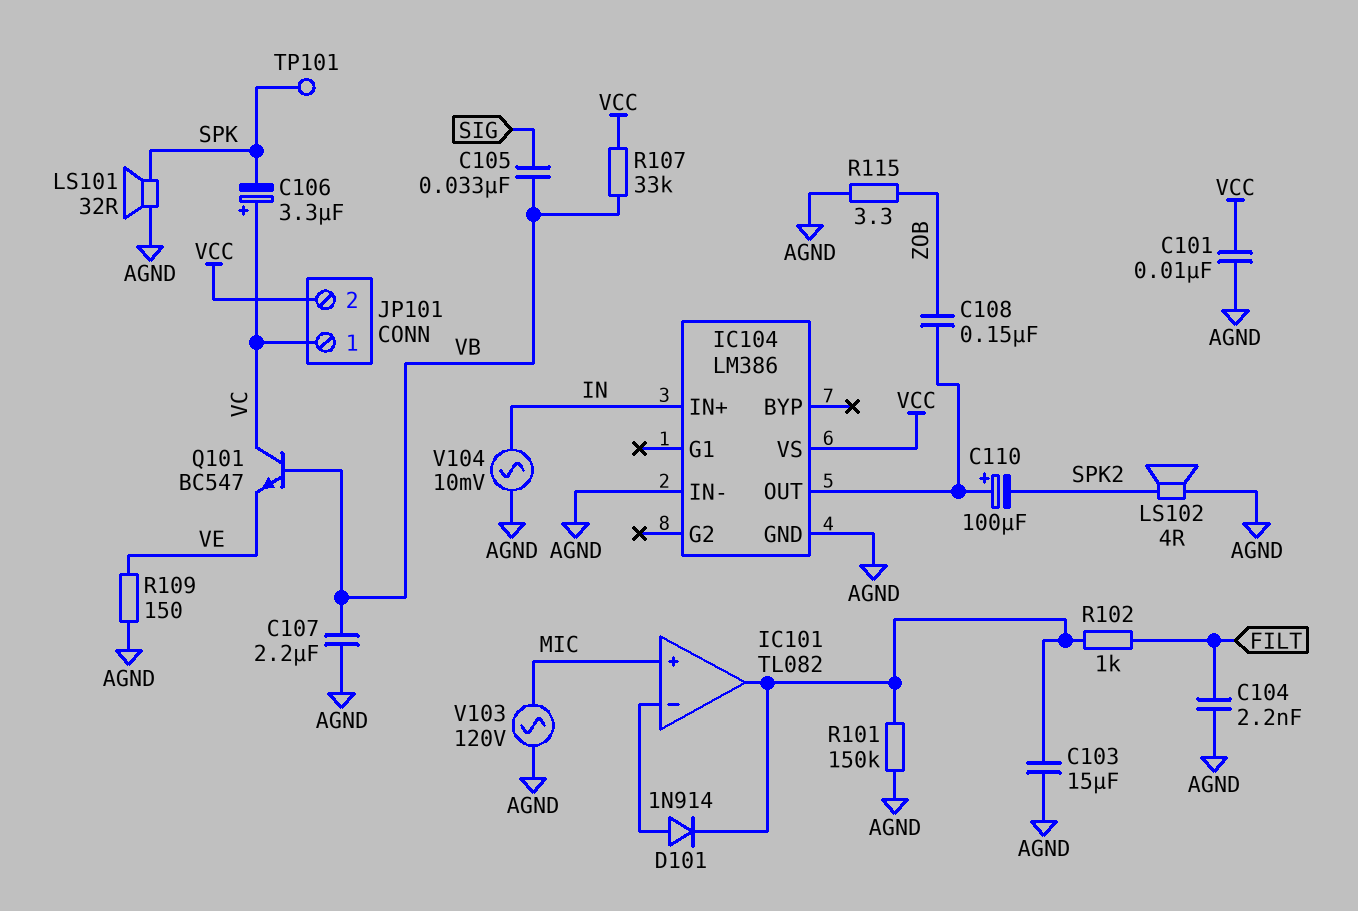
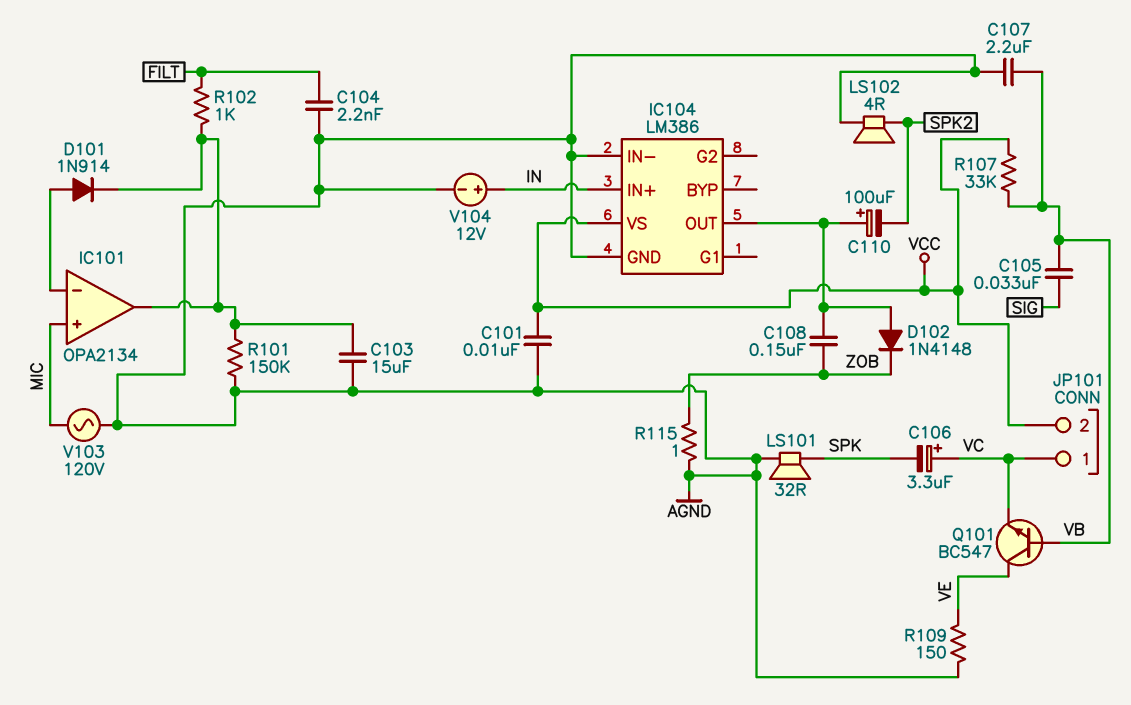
D102: none -> diode 1N4148 (A IC104/OUT, K ZOB)
IC101: TL082 -> OPA2134
Q101: NPN BC547 (B VB, C VC, E VE) -> NPN BC547 (B VB, C VE, E VC)
R115: 3.3 (AGND, ZOB) -> 1 (AGND, ZOB)
TP101: test point (SPK) -> none
V104: AC 10mV (AGND, IN) -> 12V (plus IN, minus AGND)

